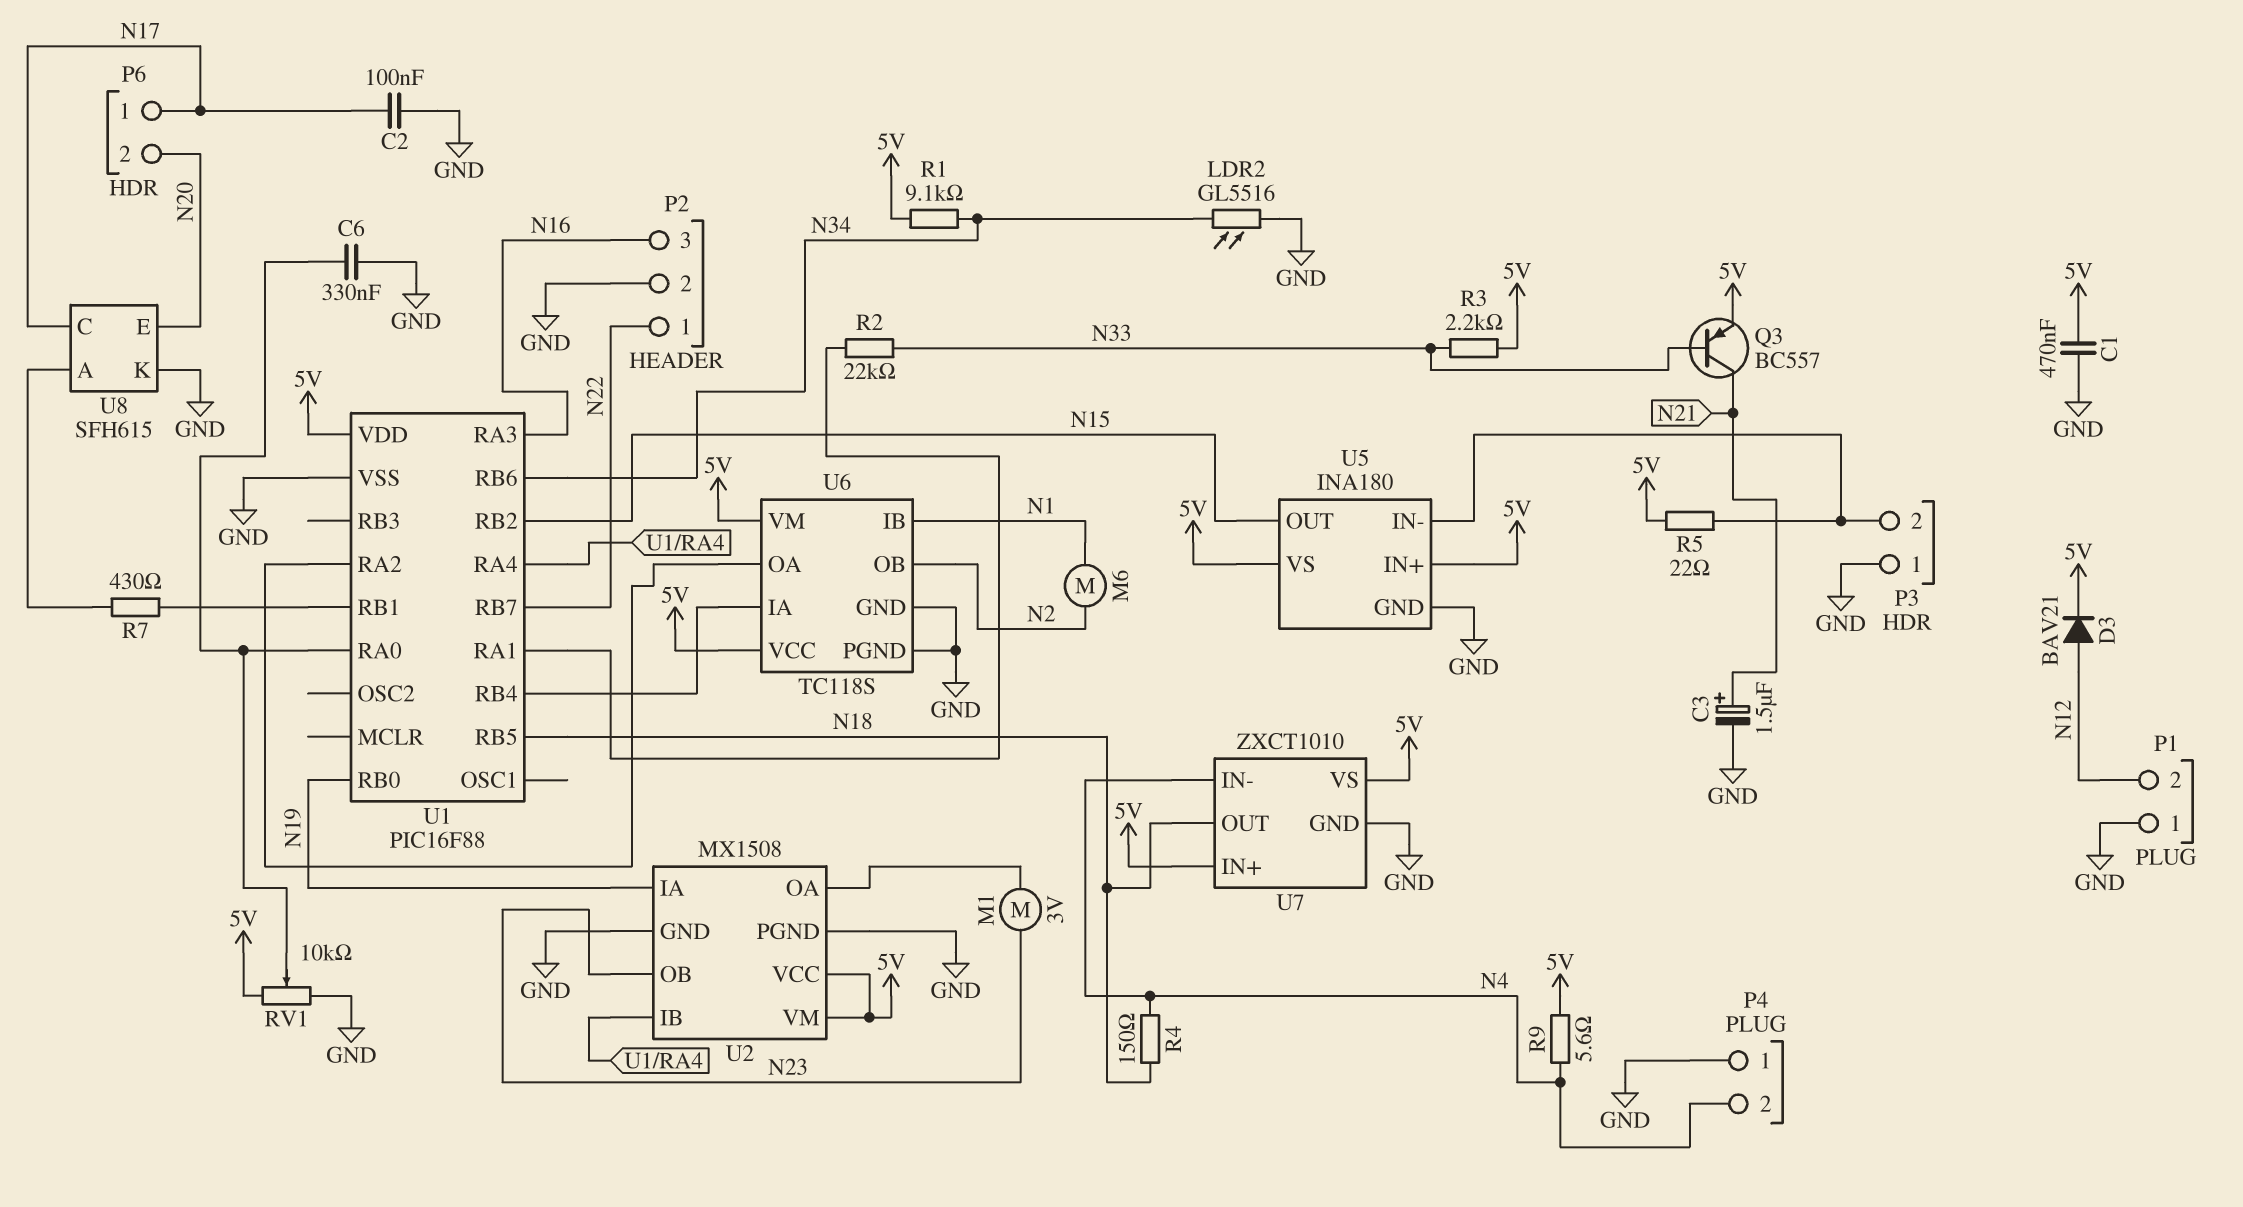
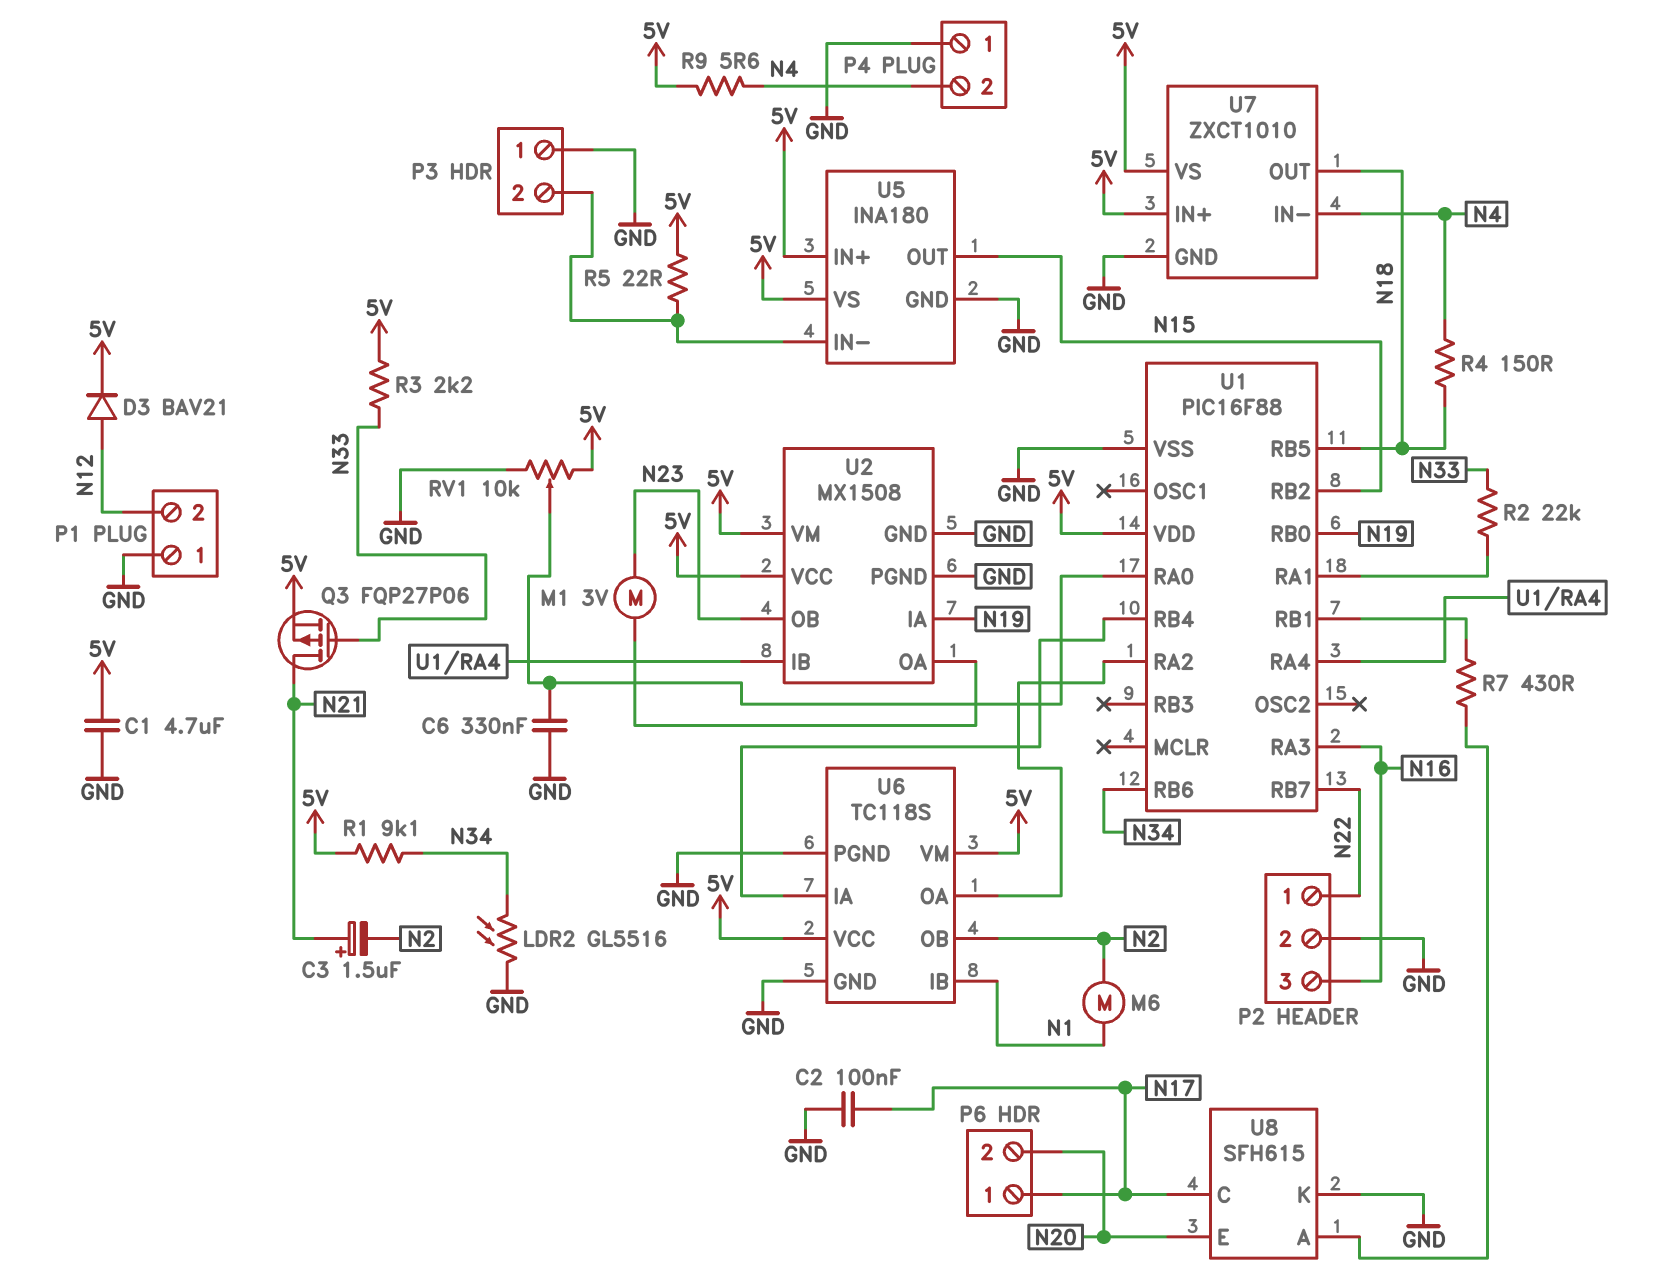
C1: 470nF (5V, GND) -> 4.7uF (5V, GND)
C3: 1.5uF (plus N21, minus GND) -> 1.5uF (plus N21, minus N2)
Q3: PNP BC557 (B N33, C N21, E 5V) -> PMOS FQP27P06 (G N33, D N21, S 5V)

